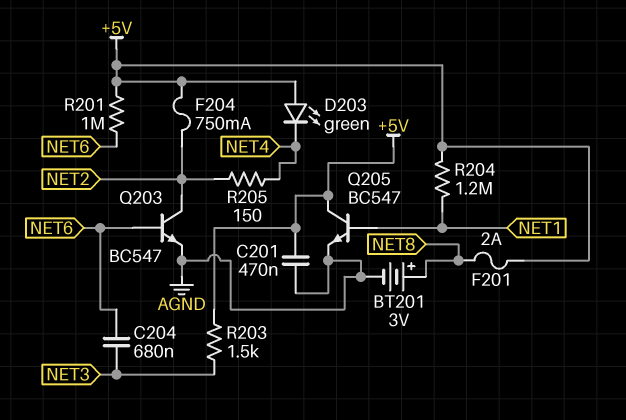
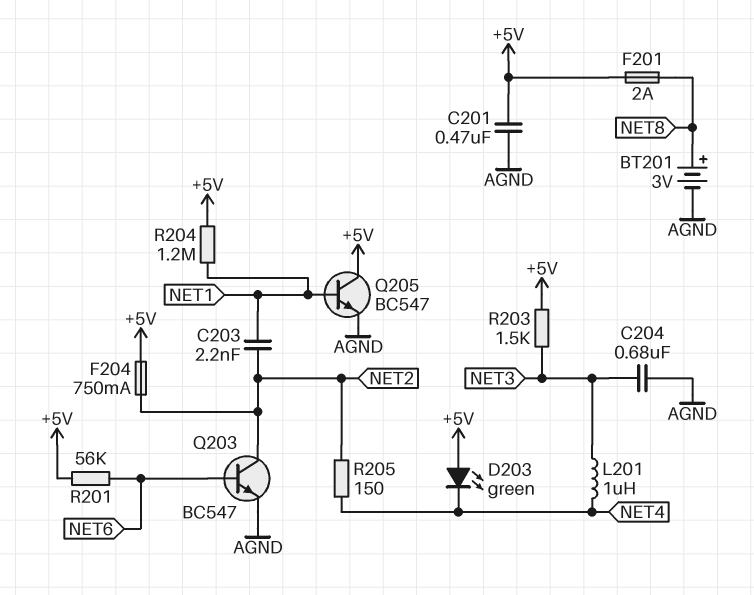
C203: none -> 2.2nF (NET1, NET2)
C204: 680nF (NET3, NET6) -> 680nF (AGND, NET3)
L201: none -> 1uH (NET3, NET4)
R201: 1M (+5V, NET6) -> 56k (+5V, NET6)

